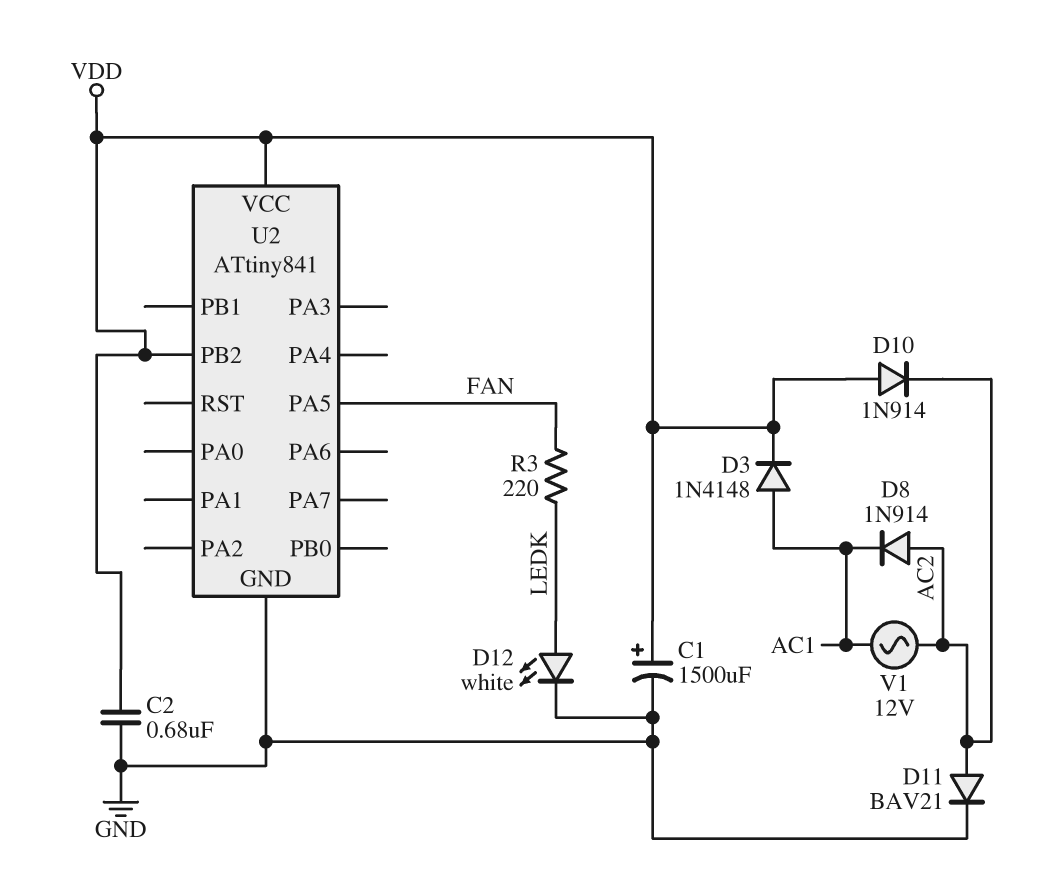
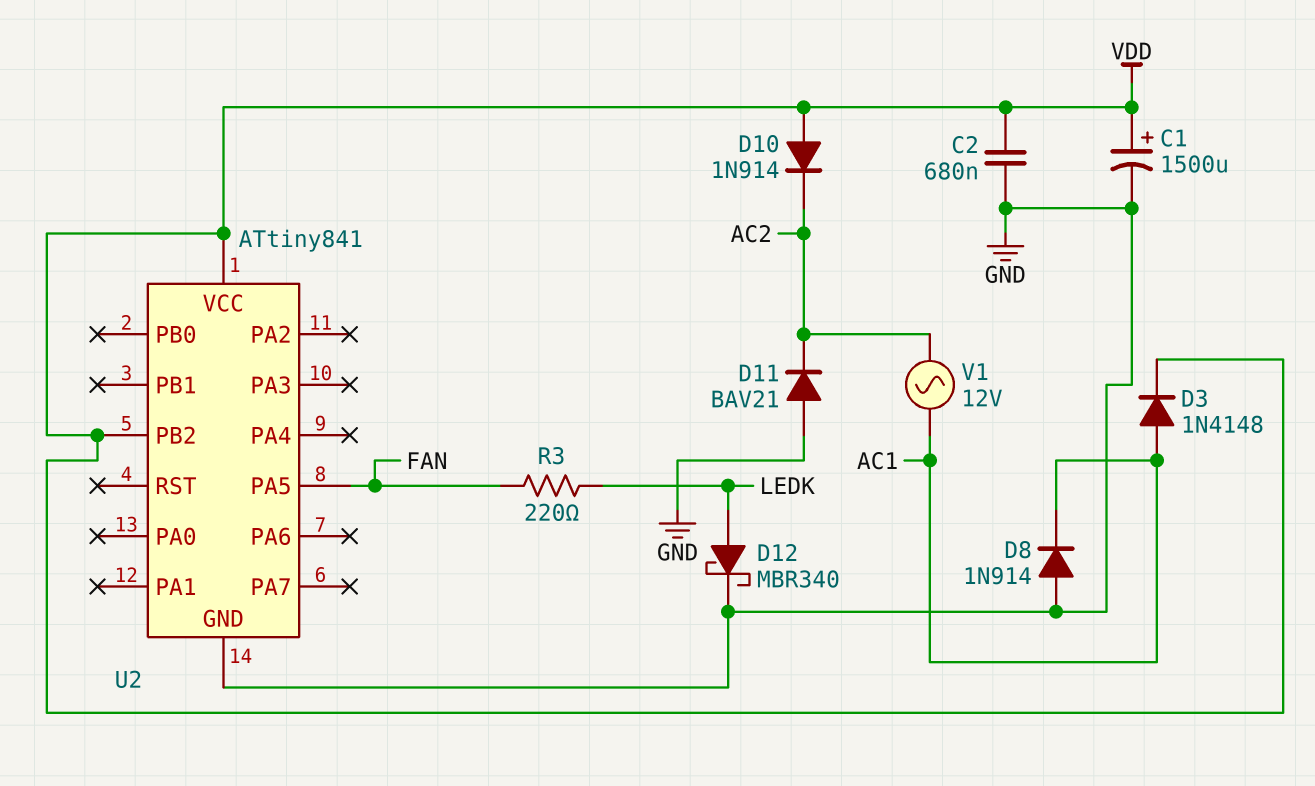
D8: diode 1N914 (A AC2, K AC1) -> diode 1N914 (A GND, K AC1)
D11: diode BAV21 (A AC2, K GND) -> diode BAV21 (A GND, K AC2)
D12: LED white (A LEDK, K GND) -> schottky MBR340 (A LEDK, K GND)

